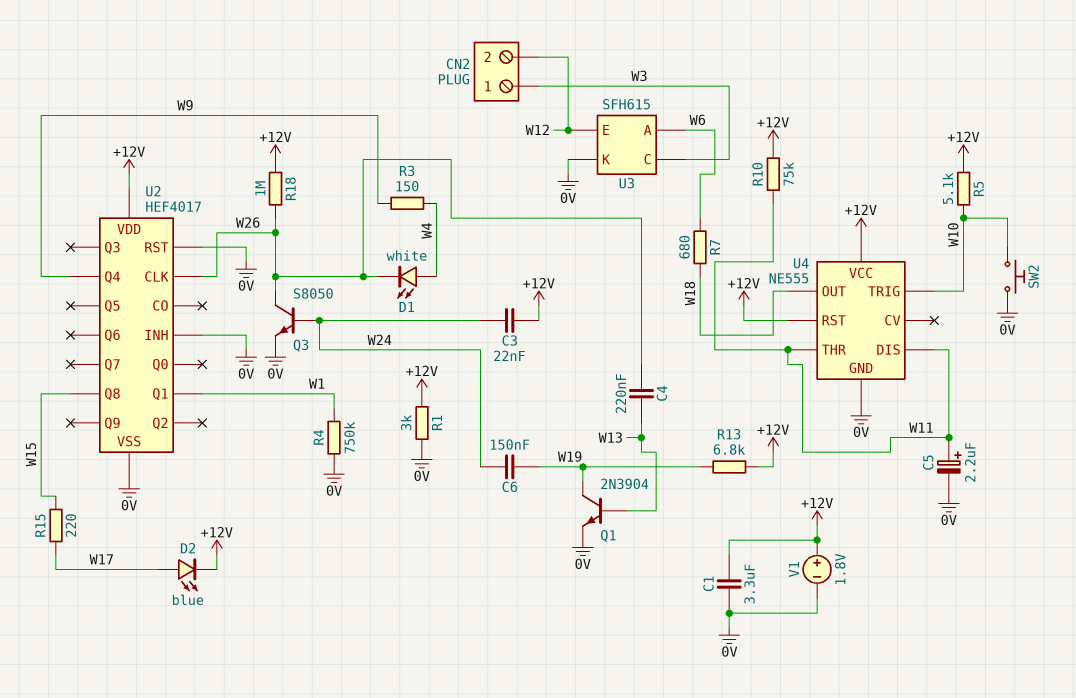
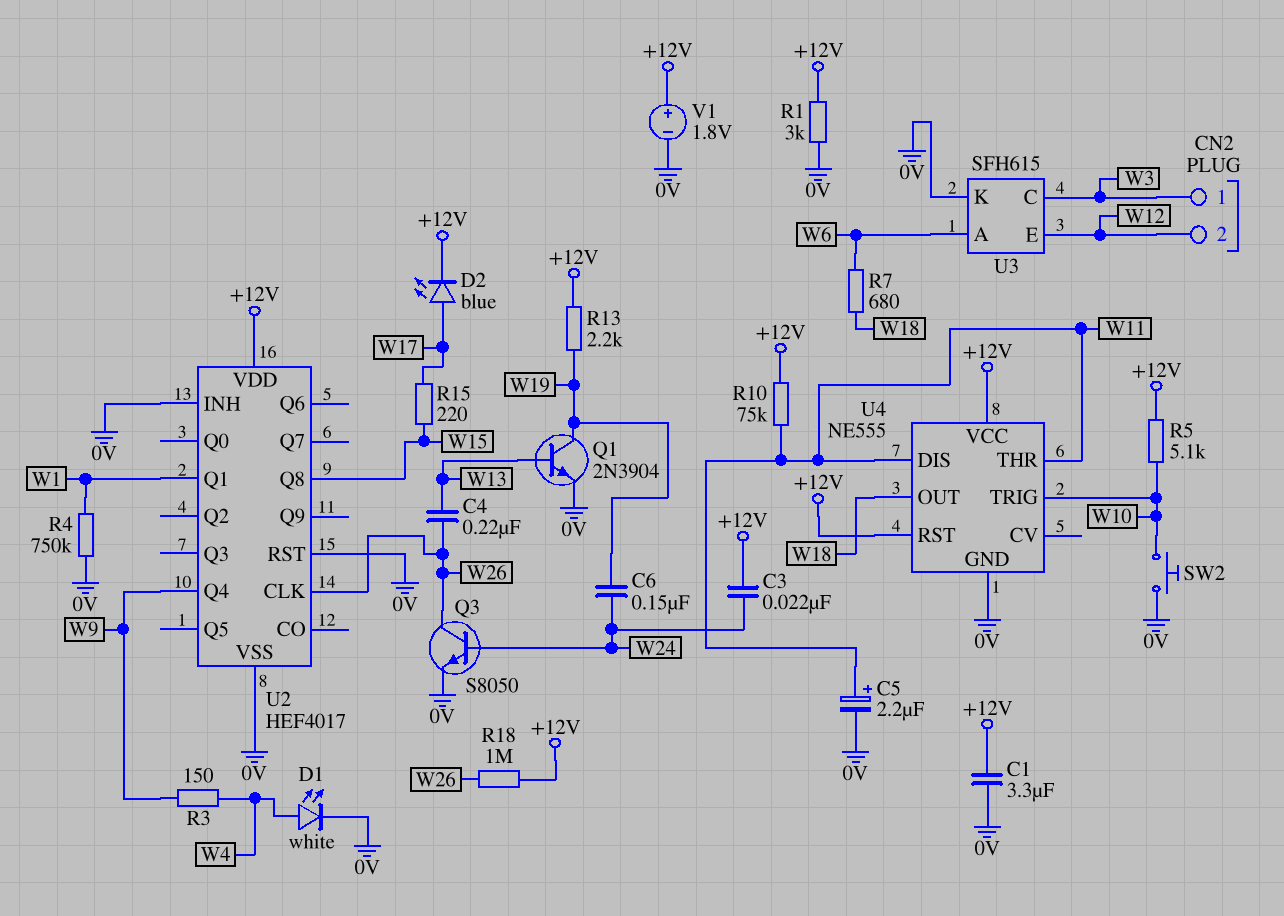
D1: LED white (A W4, K W26) -> LED white (A W4, K 0V)
R13: 6.8k (+12V, W19) -> 2.2k (+12V, W19)

